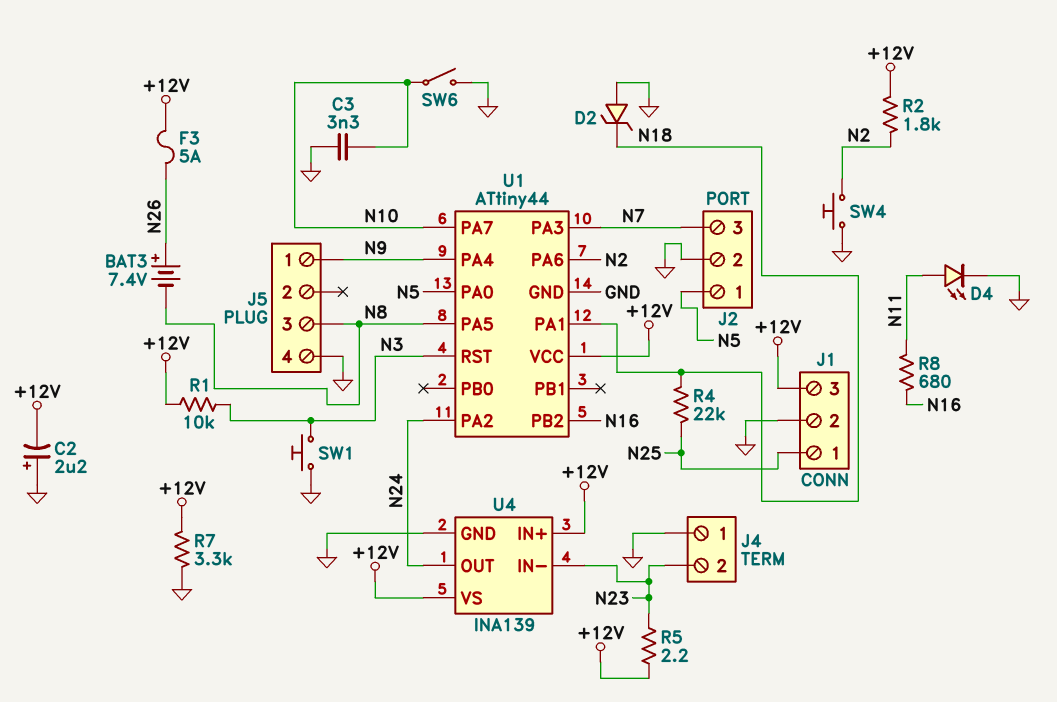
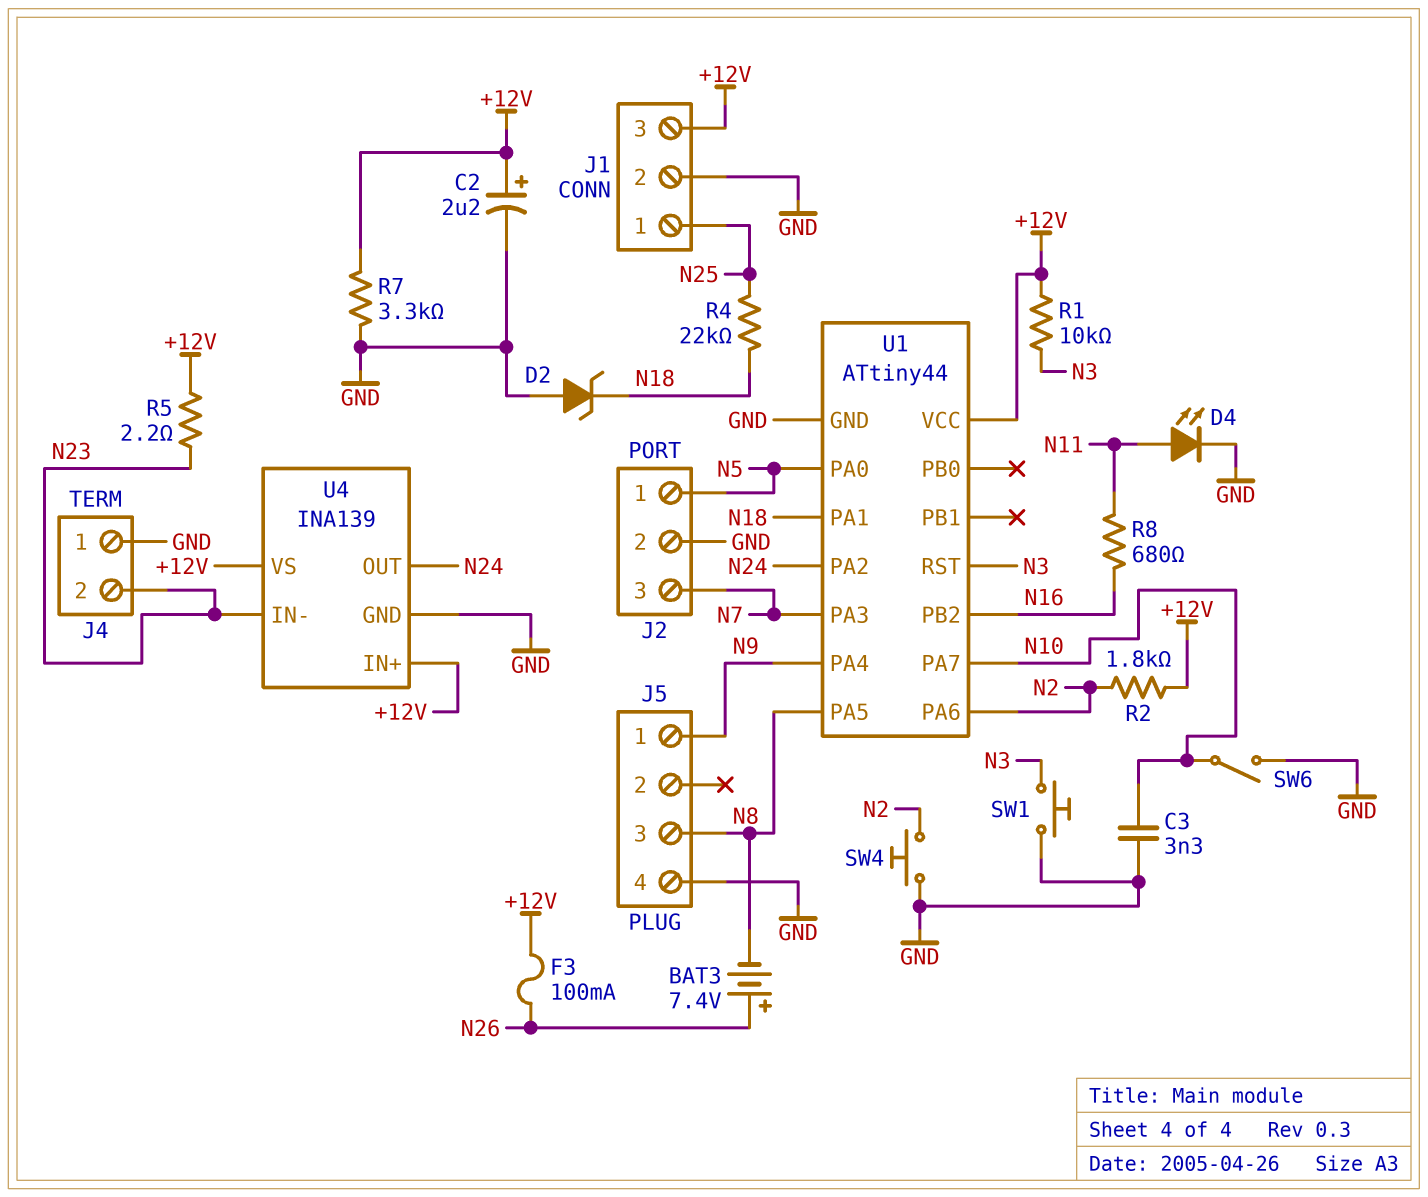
C2: 2.2uF (plus GND, minus +12V) -> 2.2uF (plus +12V, minus GND)
F3: 5A (+12V, N26) -> 100mA (+12V, N26)

